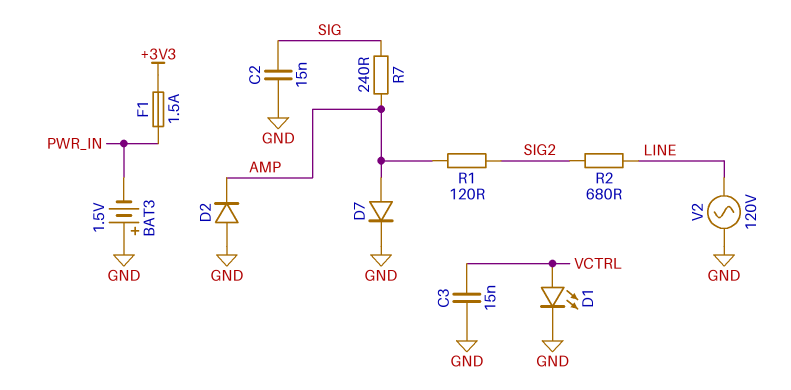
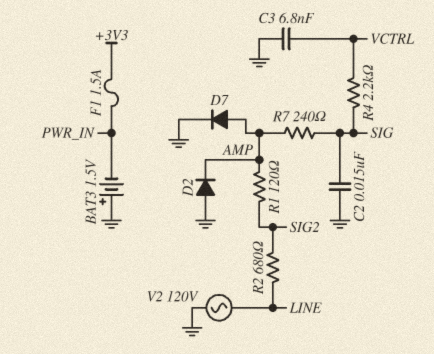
C3: 15nF (GND, VCTRL) -> 6.8nF (GND, VCTRL)
D1: LED (A VCTRL, K GND) -> none
R4: none -> 2.2k (SIG, VCTRL)

